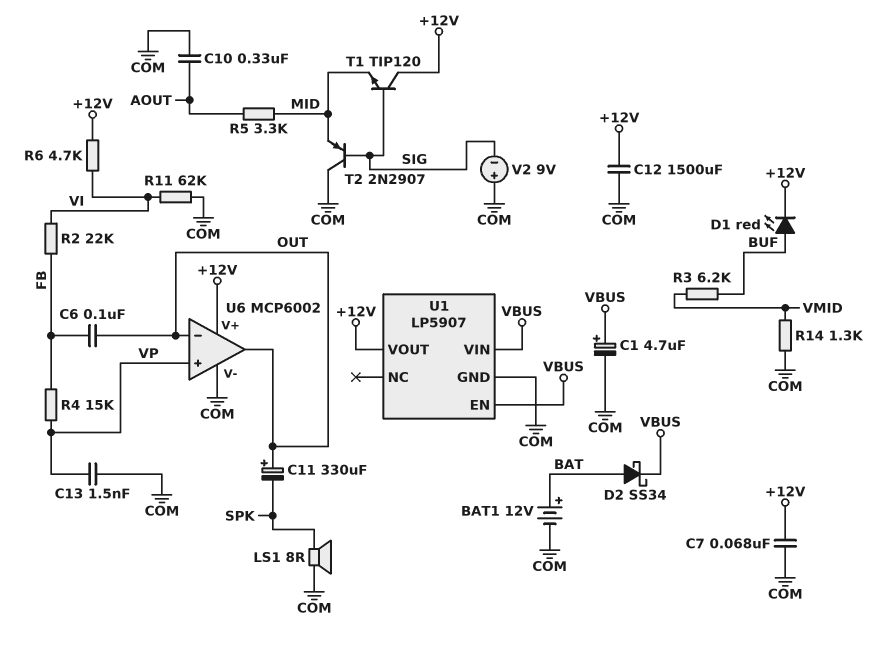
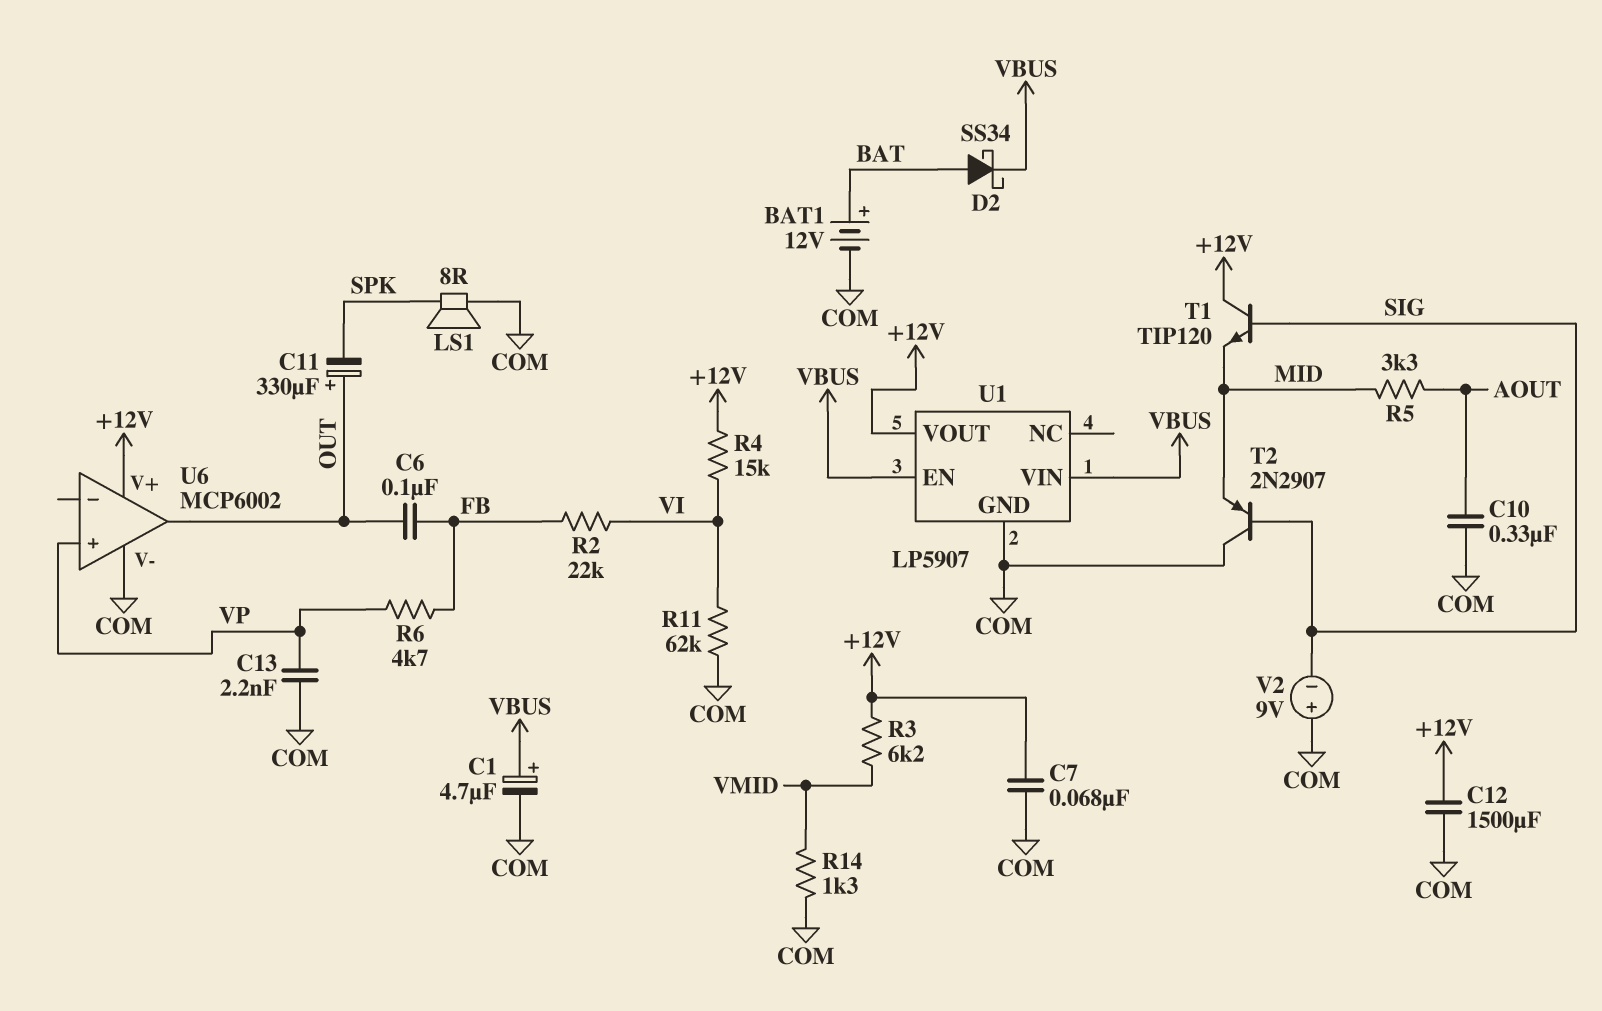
C13: 1.5nF (COM, VP) -> 2.2nF (COM, VP)
D1: LED red (A BUF, K +12V) -> none
R3: 6.2k (BUF, VMID) -> 6.2k (+12V, VMID)
R4: 15k (FB, VP) -> 15k (+12V, VI)
R6: 4.7k (+12V, VI) -> 4.7k (FB, VP)
U6 pin in-: OUT -> none

